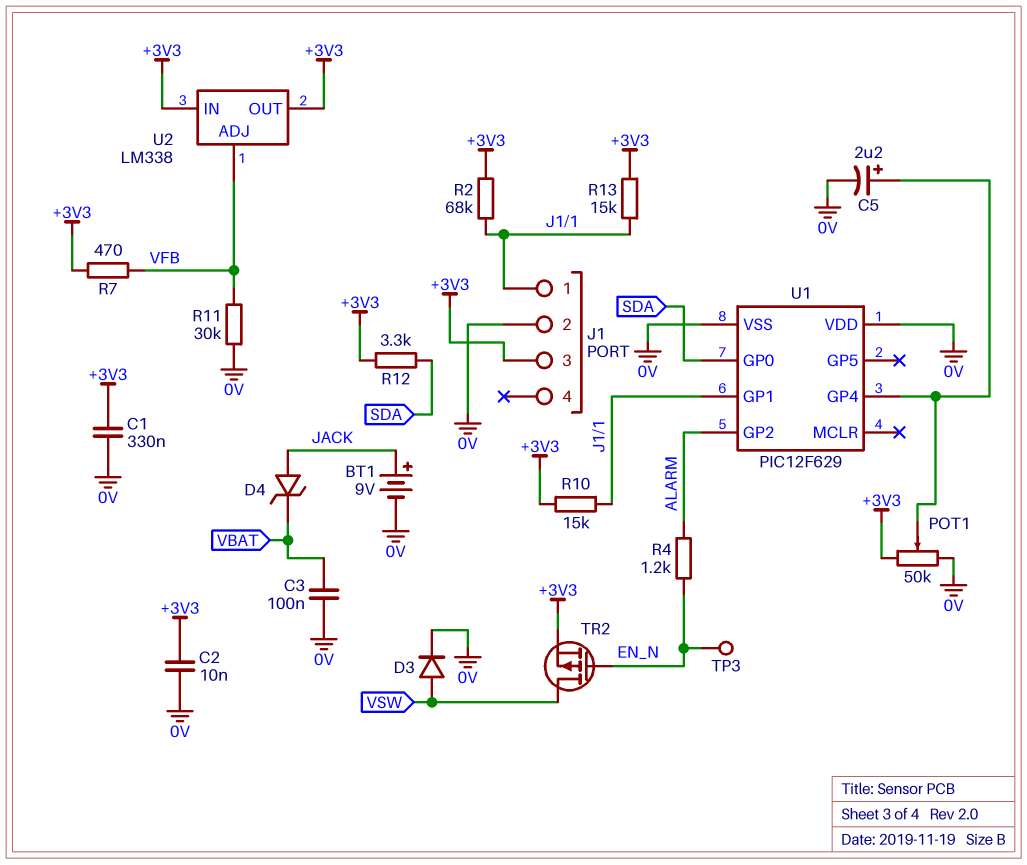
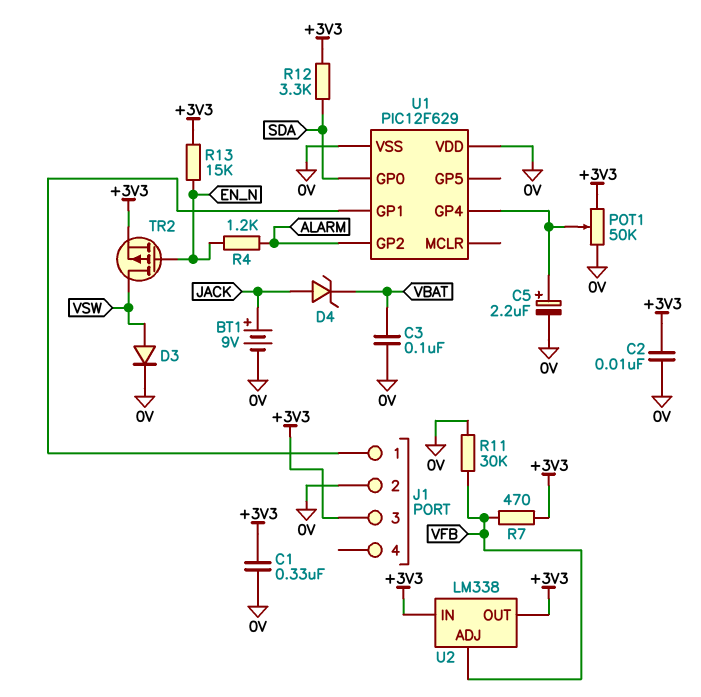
R2: 68k (+3V3, J1/1) -> none
R10: 15k (+3V3, J1/1) -> none
R13: 15k (+3V3, J1/1) -> 15k (+3V3, EN_N)
TP3: test point (EN_N) -> none

